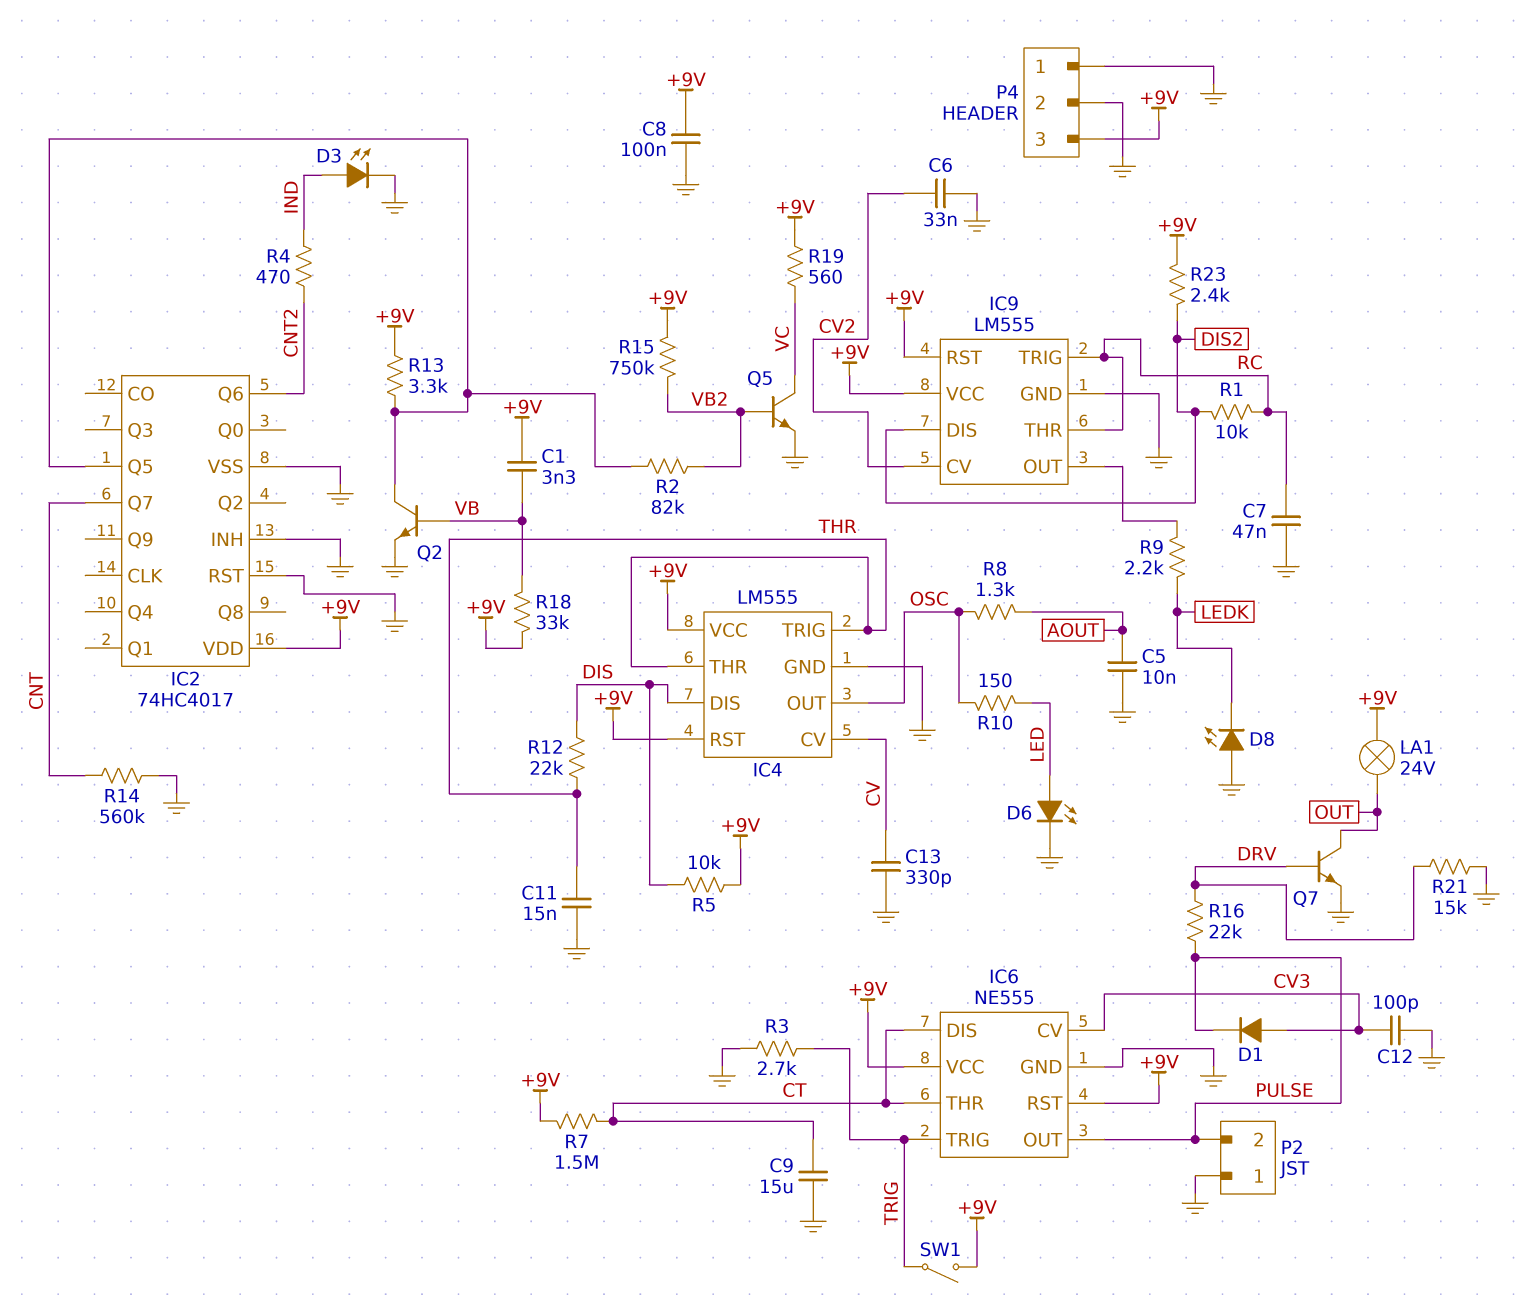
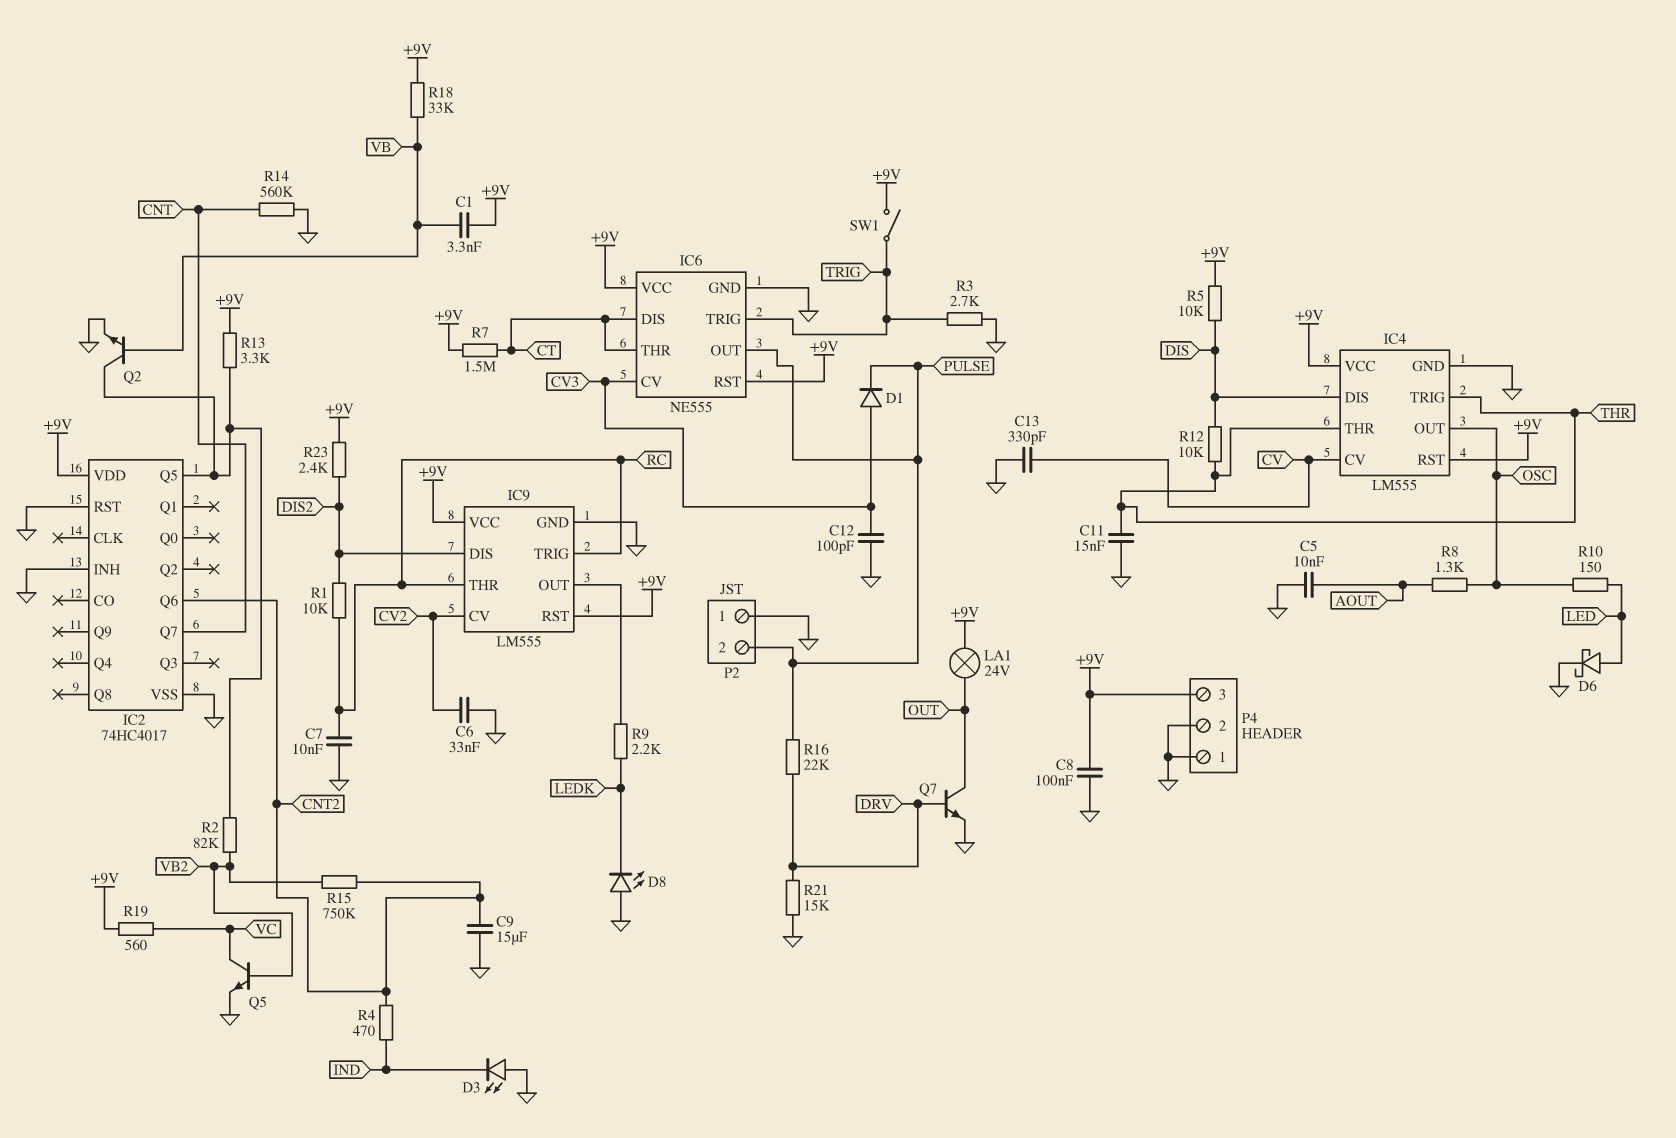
C7: 47nF (GND, RC) -> 10nF (GND, RC)
C9: 15uF (CT, GND) -> 15uF (CNT2, GND)
D3: LED (A IND, K GND) -> LED (A GND, K IND)
D6: LED (A LED, K GND) -> schottky (A LED, K GND)
R12: 22k (DIS, THR) -> 10k (DIS, THR)
R15: 750k (+9V, VB2) -> 750k (CNT2, VB2)

